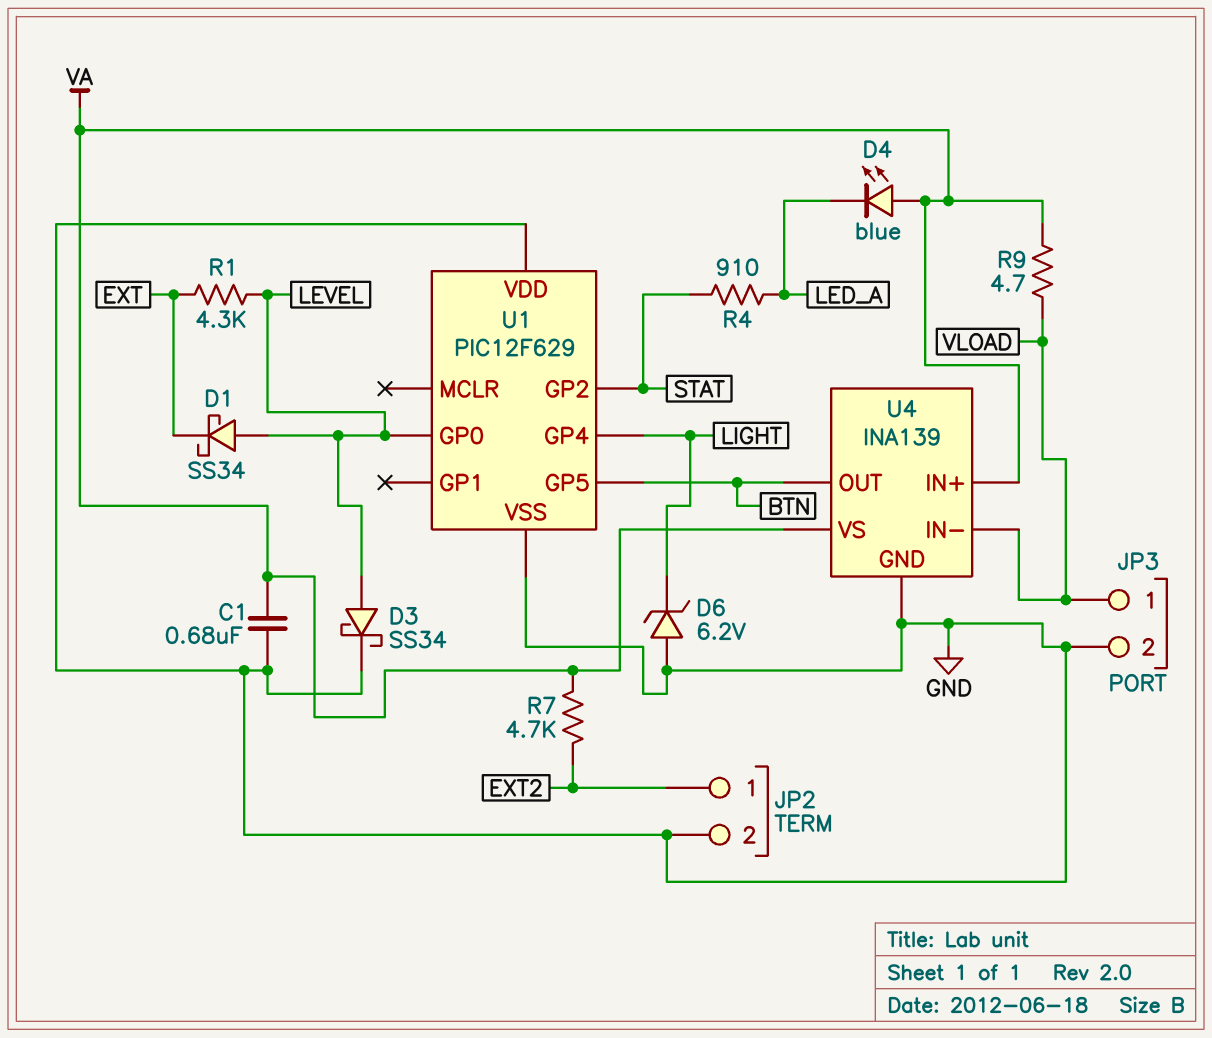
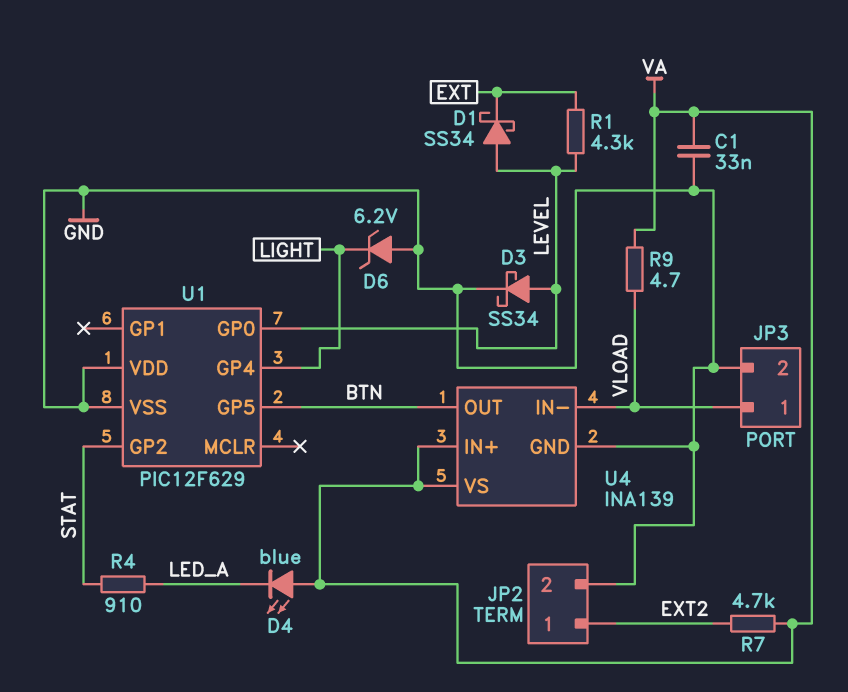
C1: 680nF (GND, VA) -> 33nF (GND, VA)

